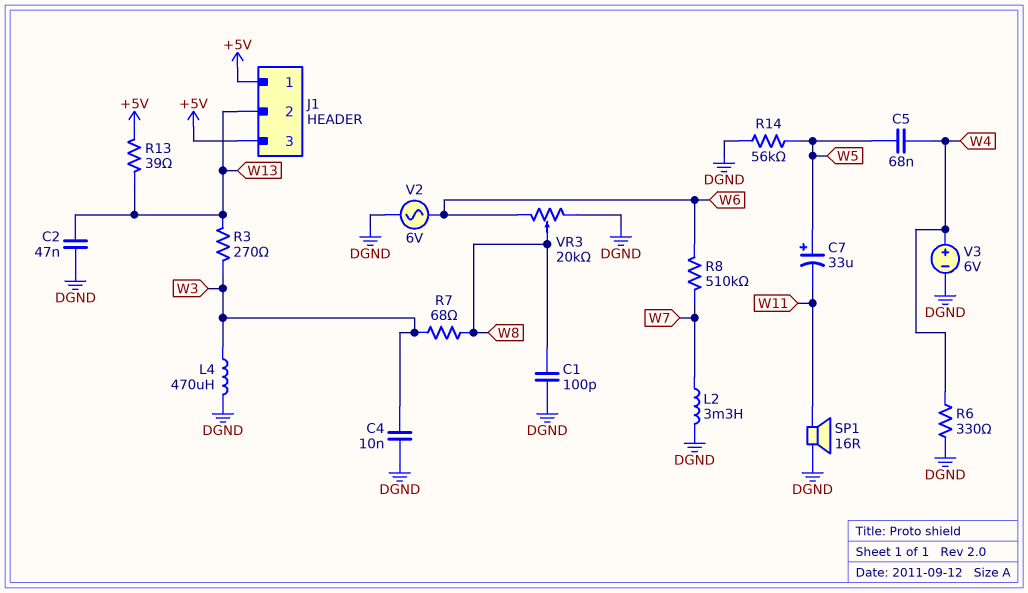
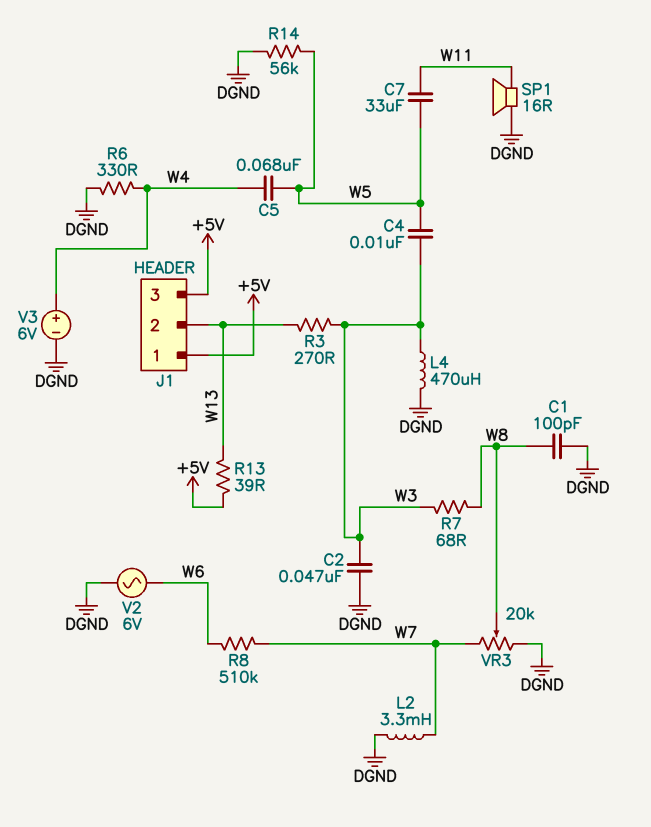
C2: 47nF (DGND, W13) -> 47nF (DGND, W3)
C4: 10nF (DGND, W3) -> 10nF (W3, W5)
C7: 33uF (plus W5, minus W11) -> 33uF (W5, W11)
VR3: 20k (DGND, W6, wiper W8) -> 20k (DGND, W7, wiper W8)

